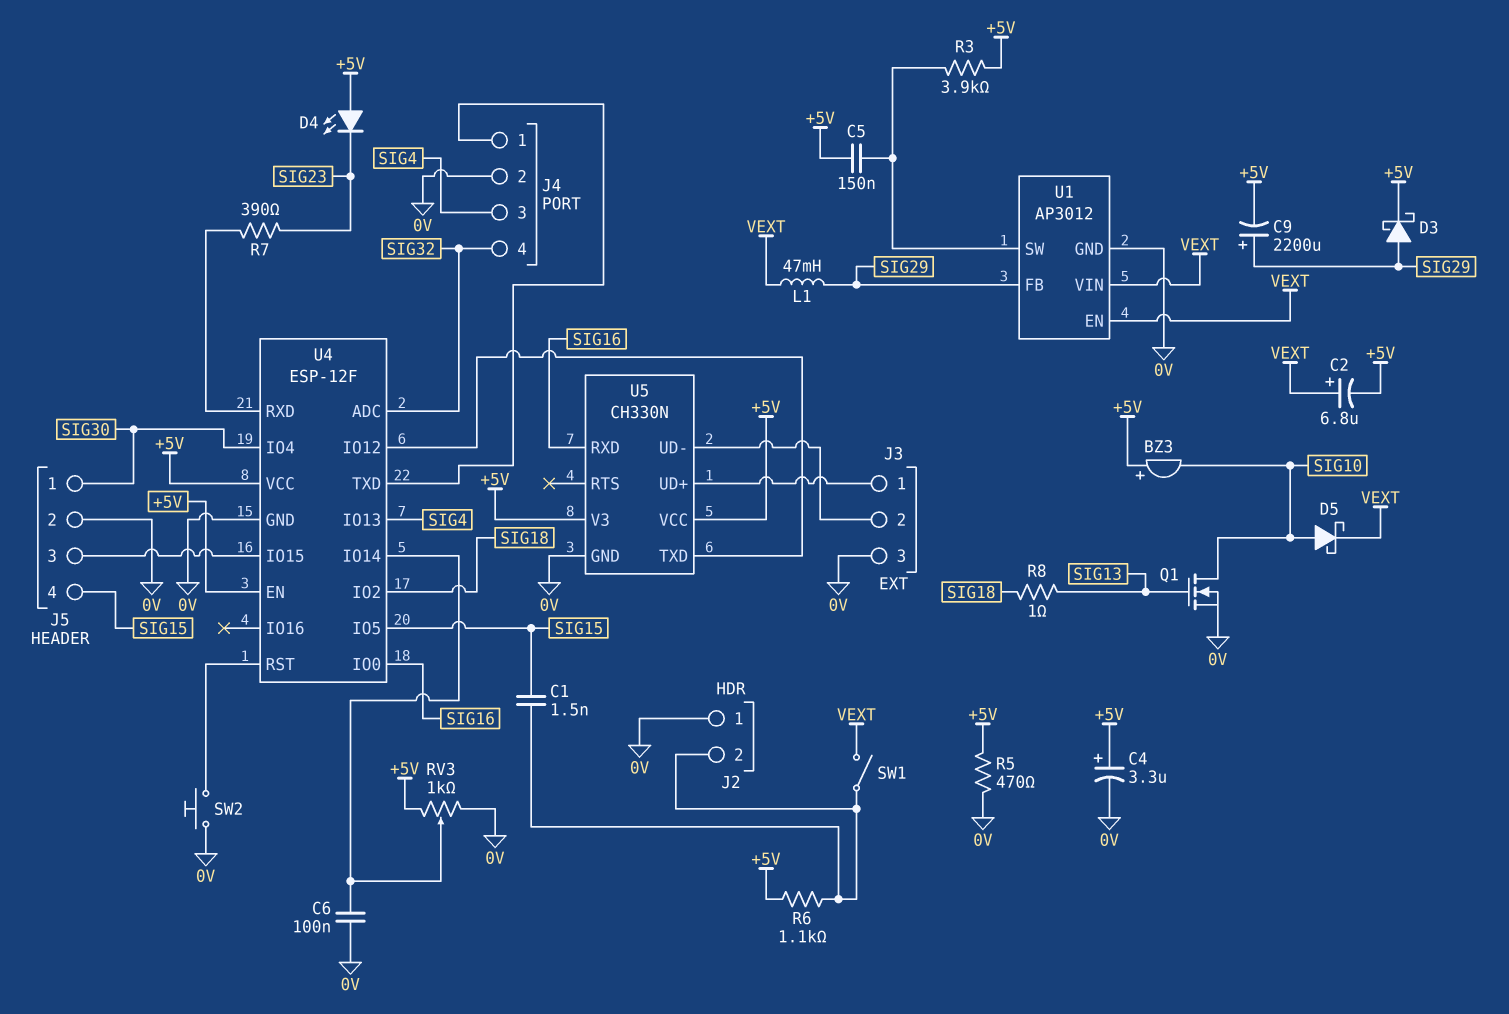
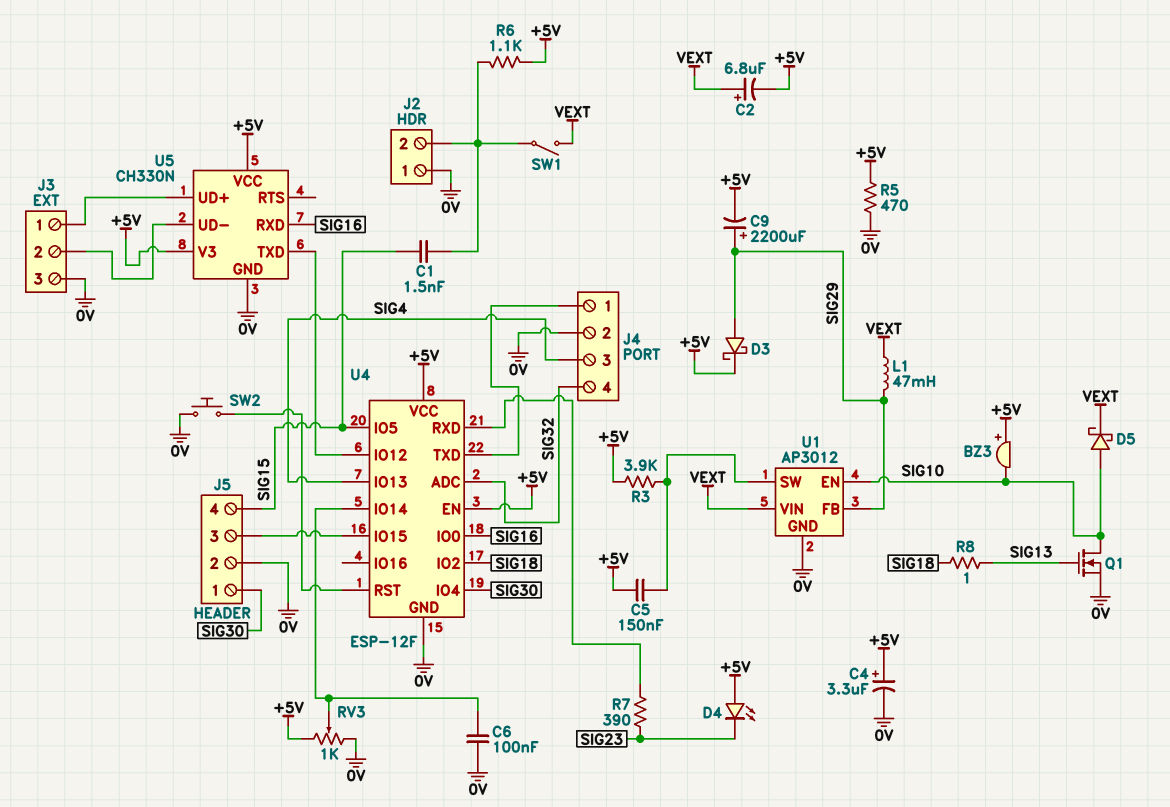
U1 pin EN: VEXT -> SIG10

